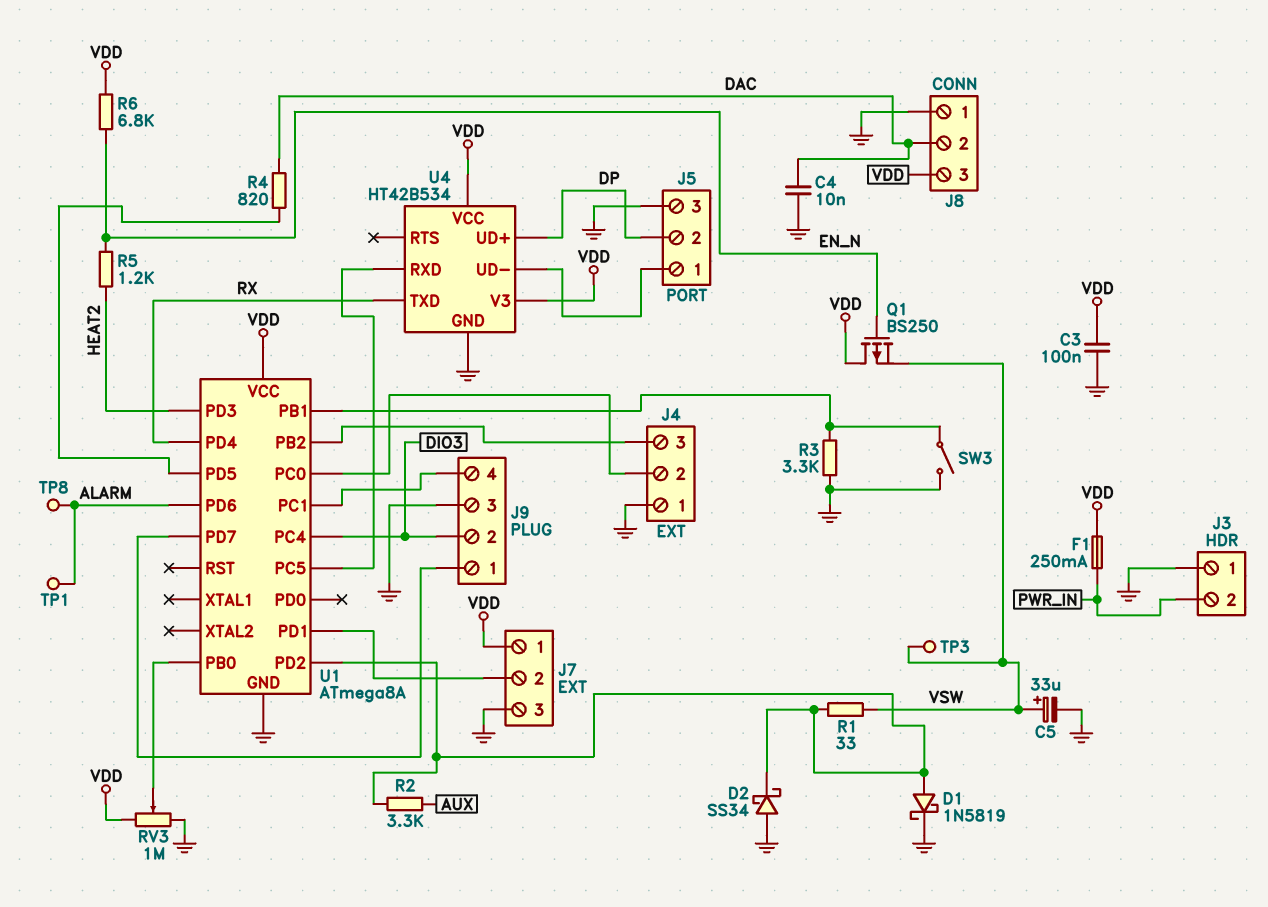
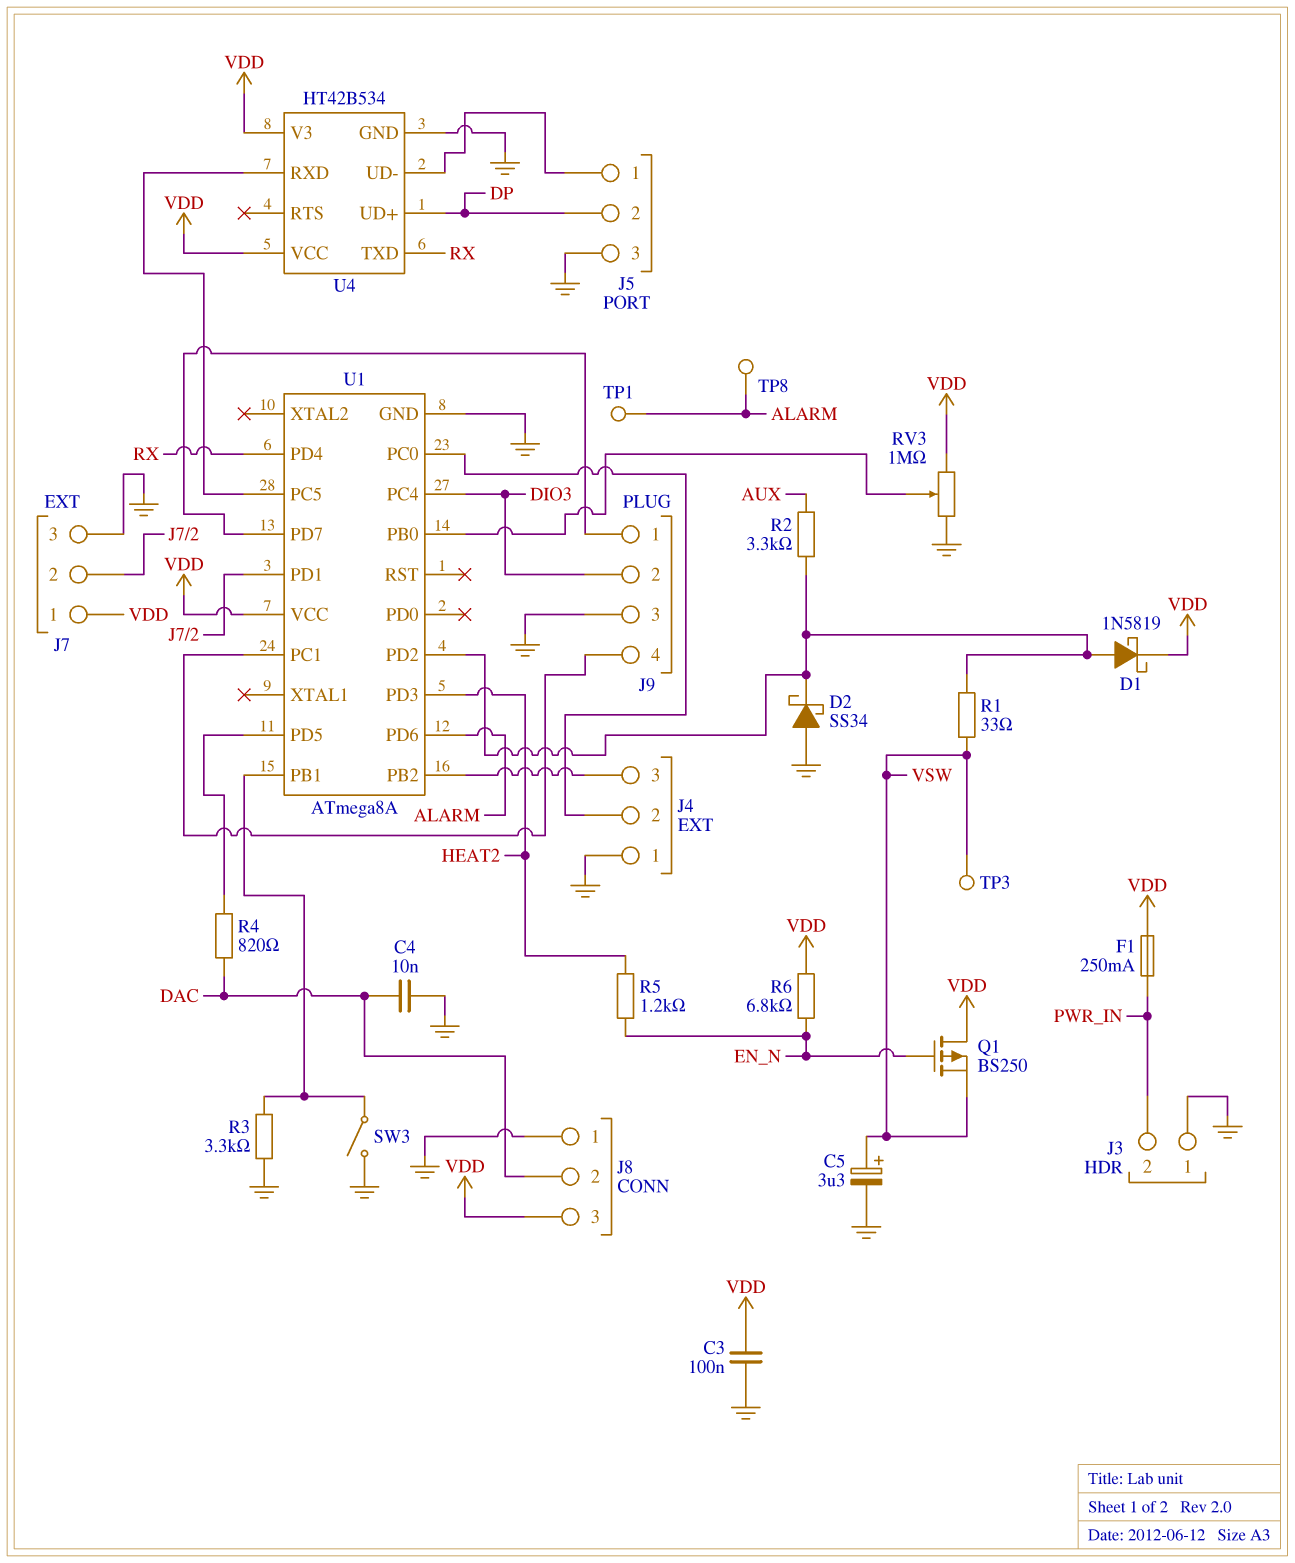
C5: 33uF (plus VSW, minus GND) -> 3.3uF (plus VSW, minus GND)
D1: schottky 1N5819 (A U1/PD2, K GND) -> schottky 1N5819 (A U1/PD2, K VDD)

